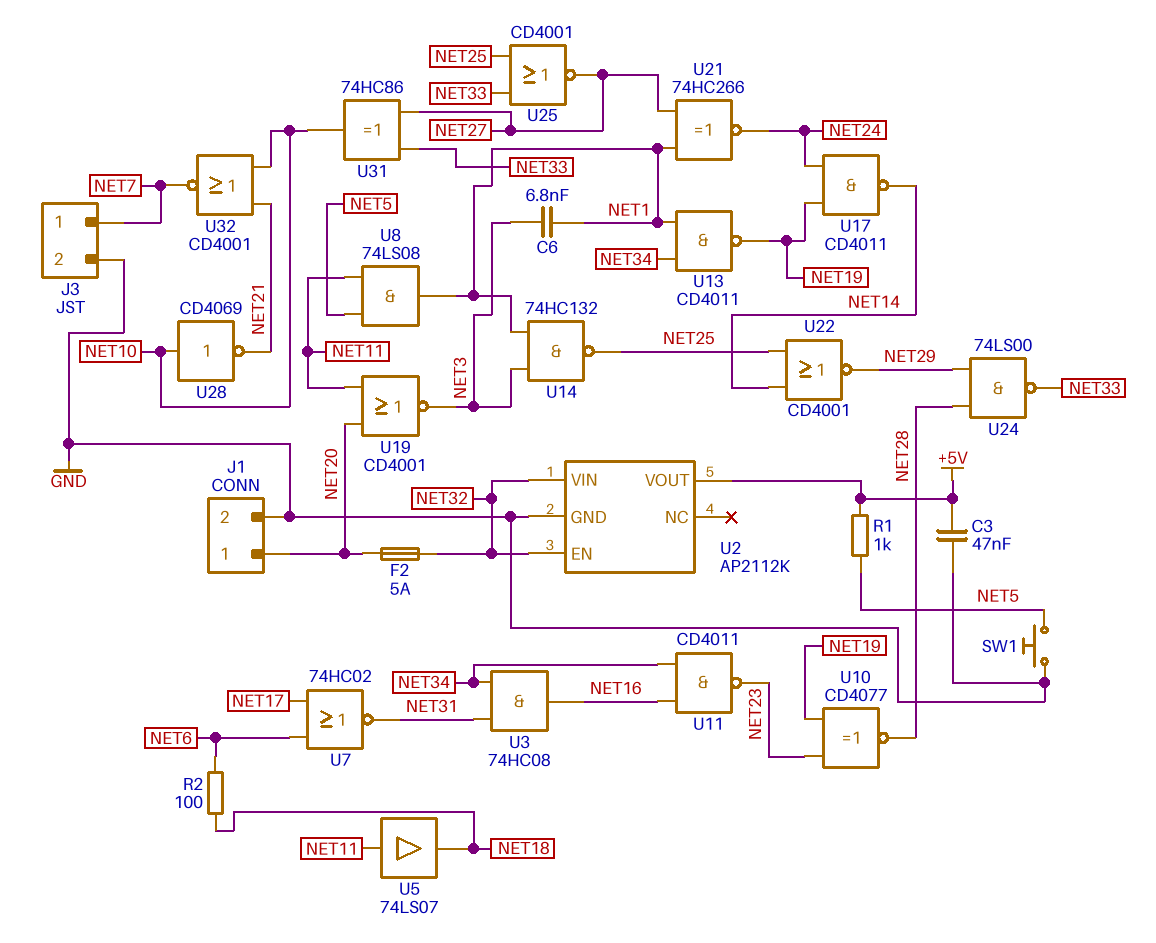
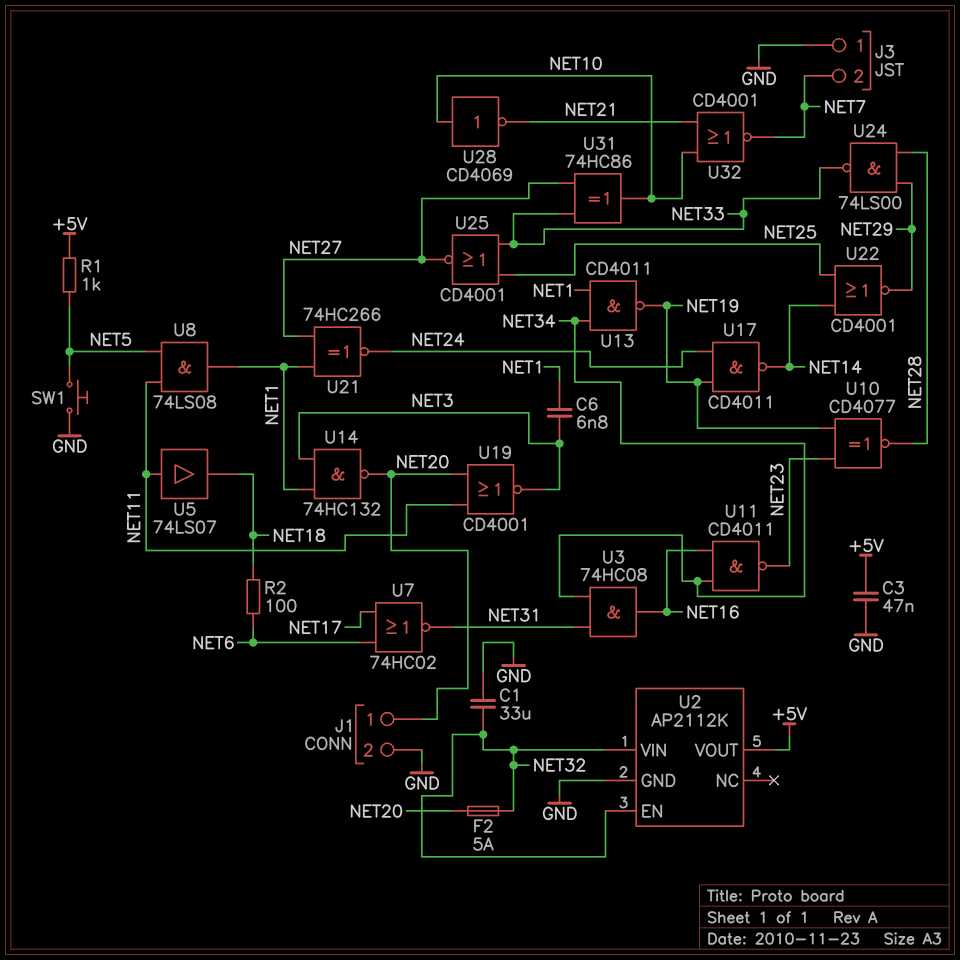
C1: none -> 33uF (GND, NET32)
J3 pin 1: NET7 -> GND
J3 pin 2: GND -> NET7
U14: NAND 74HC132 (in NET1, in NET3, out NET25) -> NAND 74HC132 (in NET1, in NET3, out NET20)

